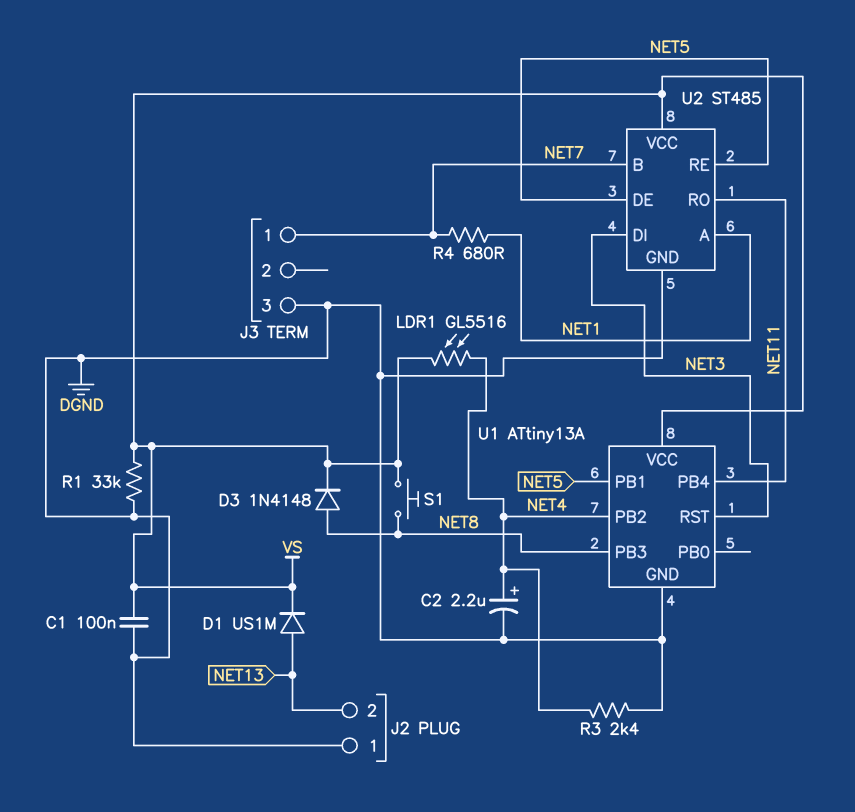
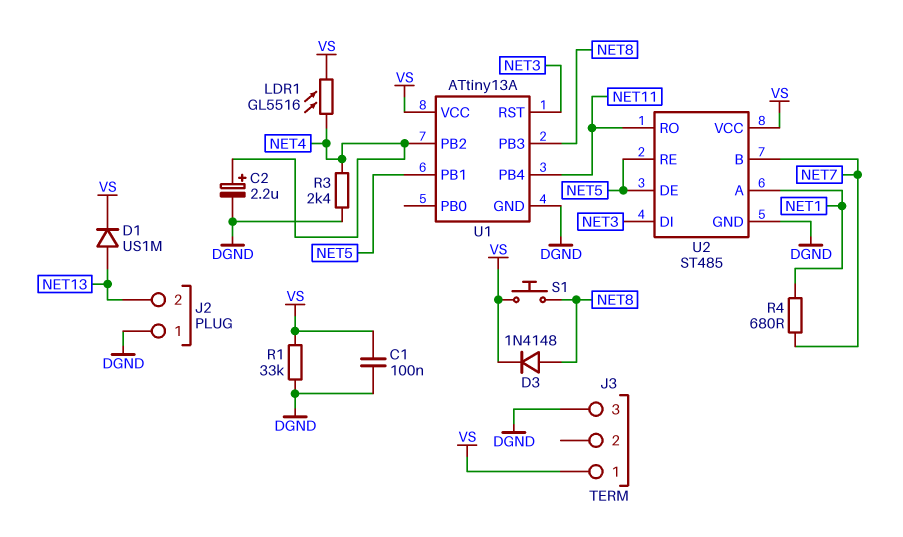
J3 pin 1: NET7 -> VS

